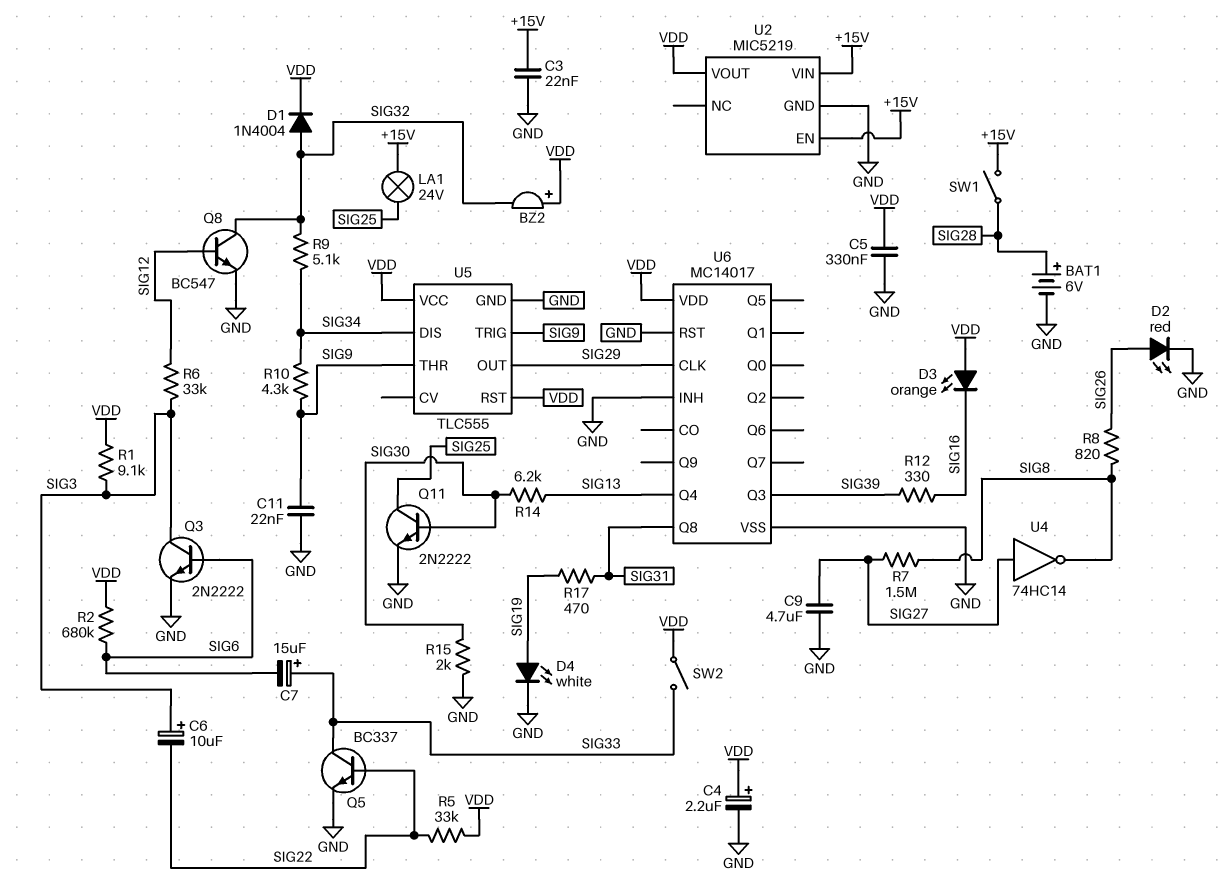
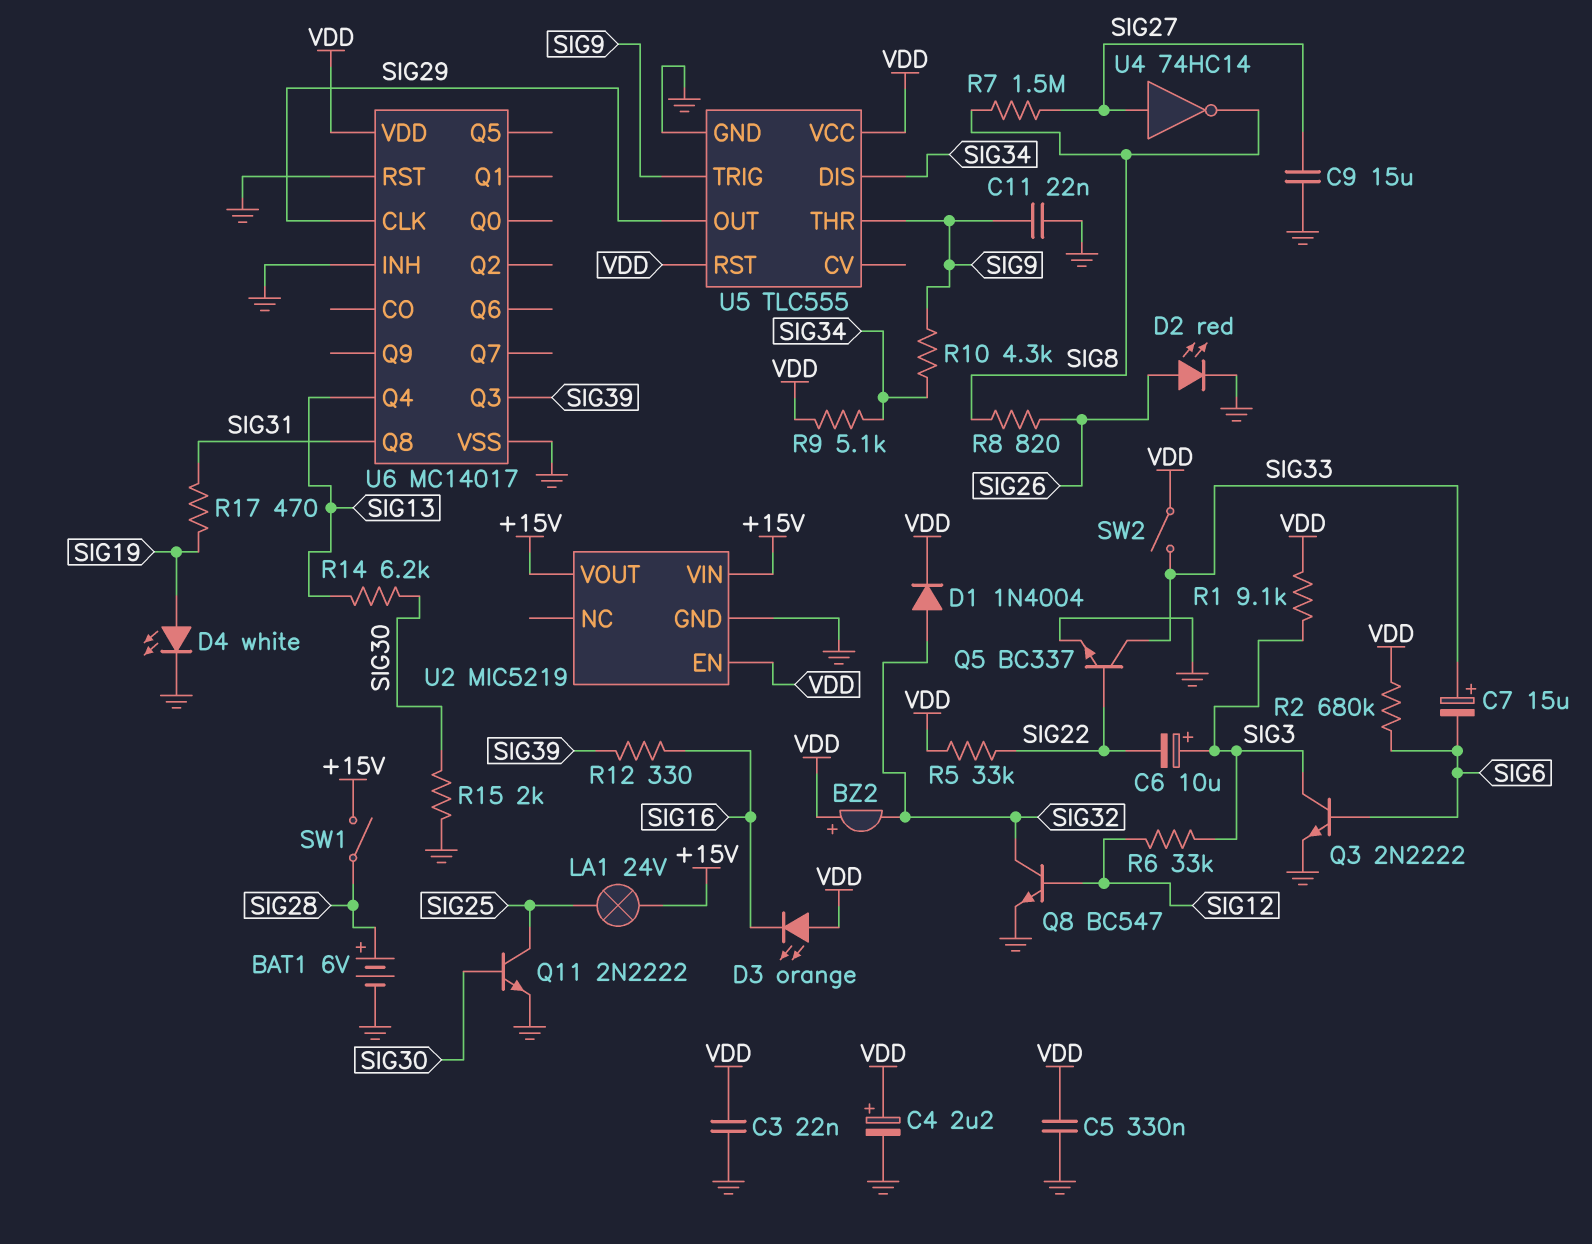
C3: 22nF (+15V, GND) -> 22nF (GND, VDD)
C9: 4.7uF (GND, SIG27) -> 15uF (GND, SIG27)
R9: 5.1k (SIG32, SIG34) -> 5.1k (SIG34, VDD)
U2 pin EN: +15V -> VDD
U2 pin VOUT: VDD -> +15V

